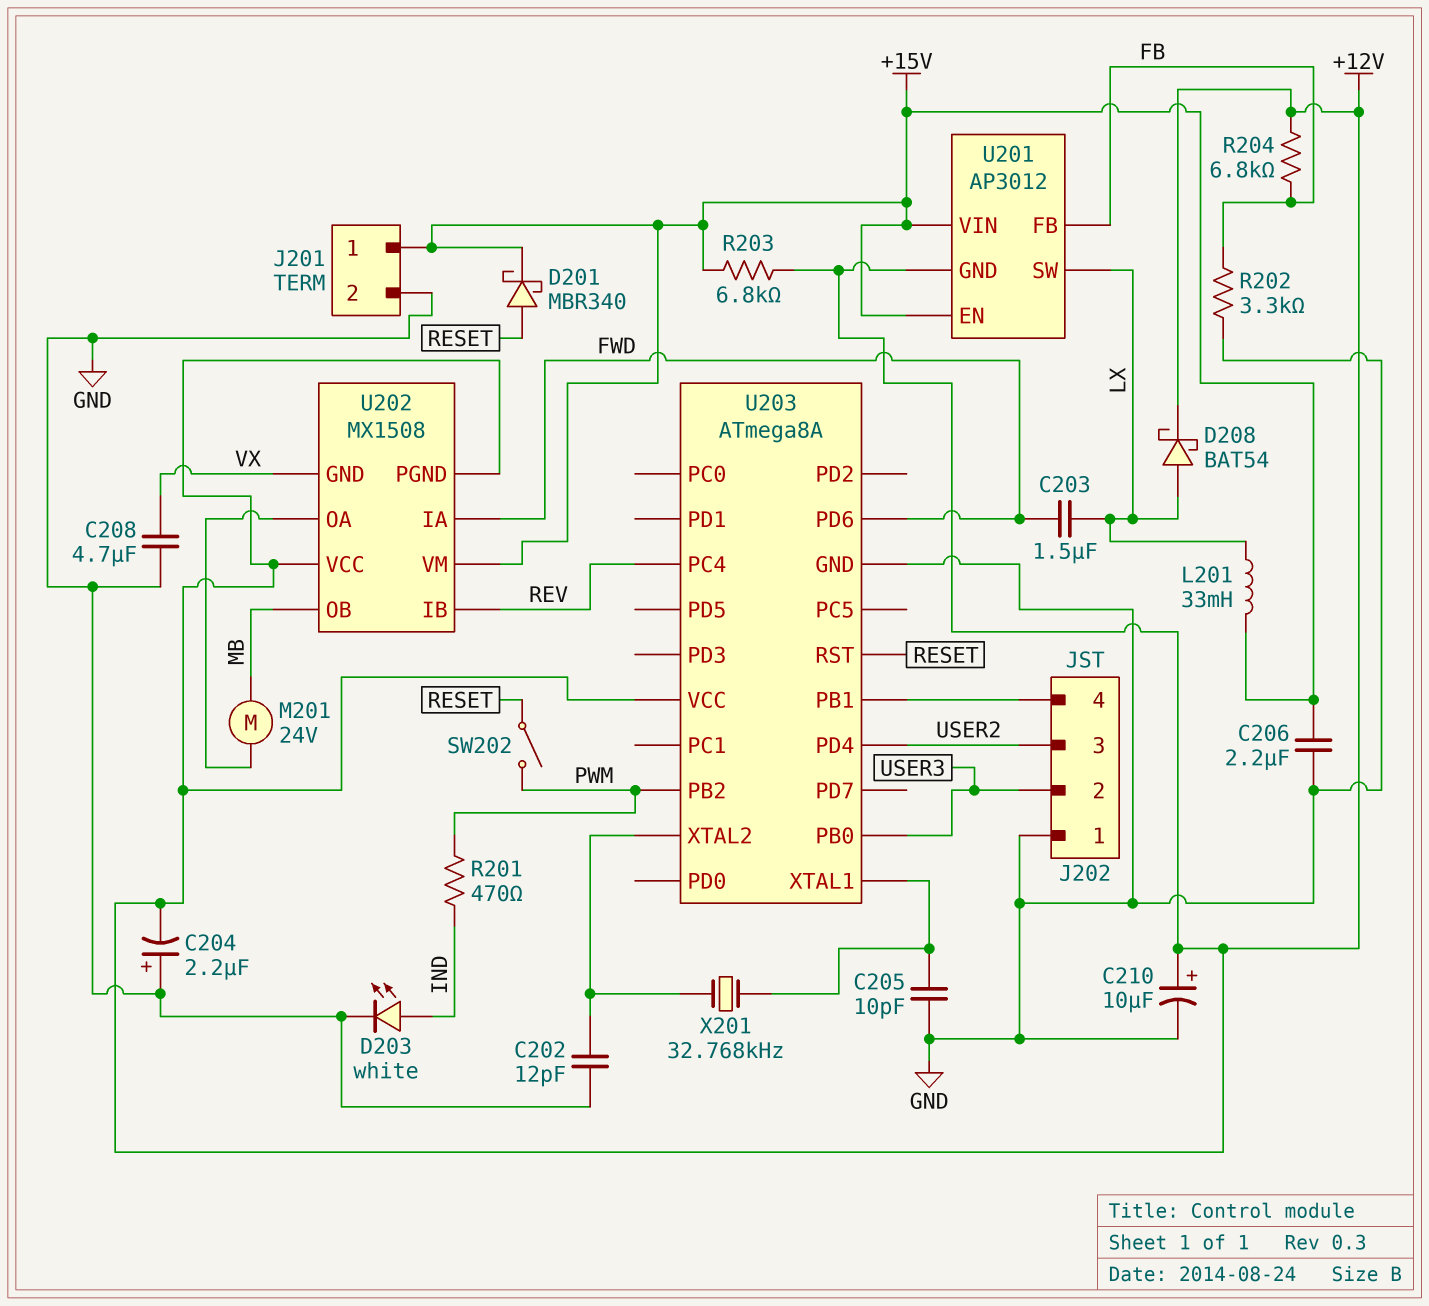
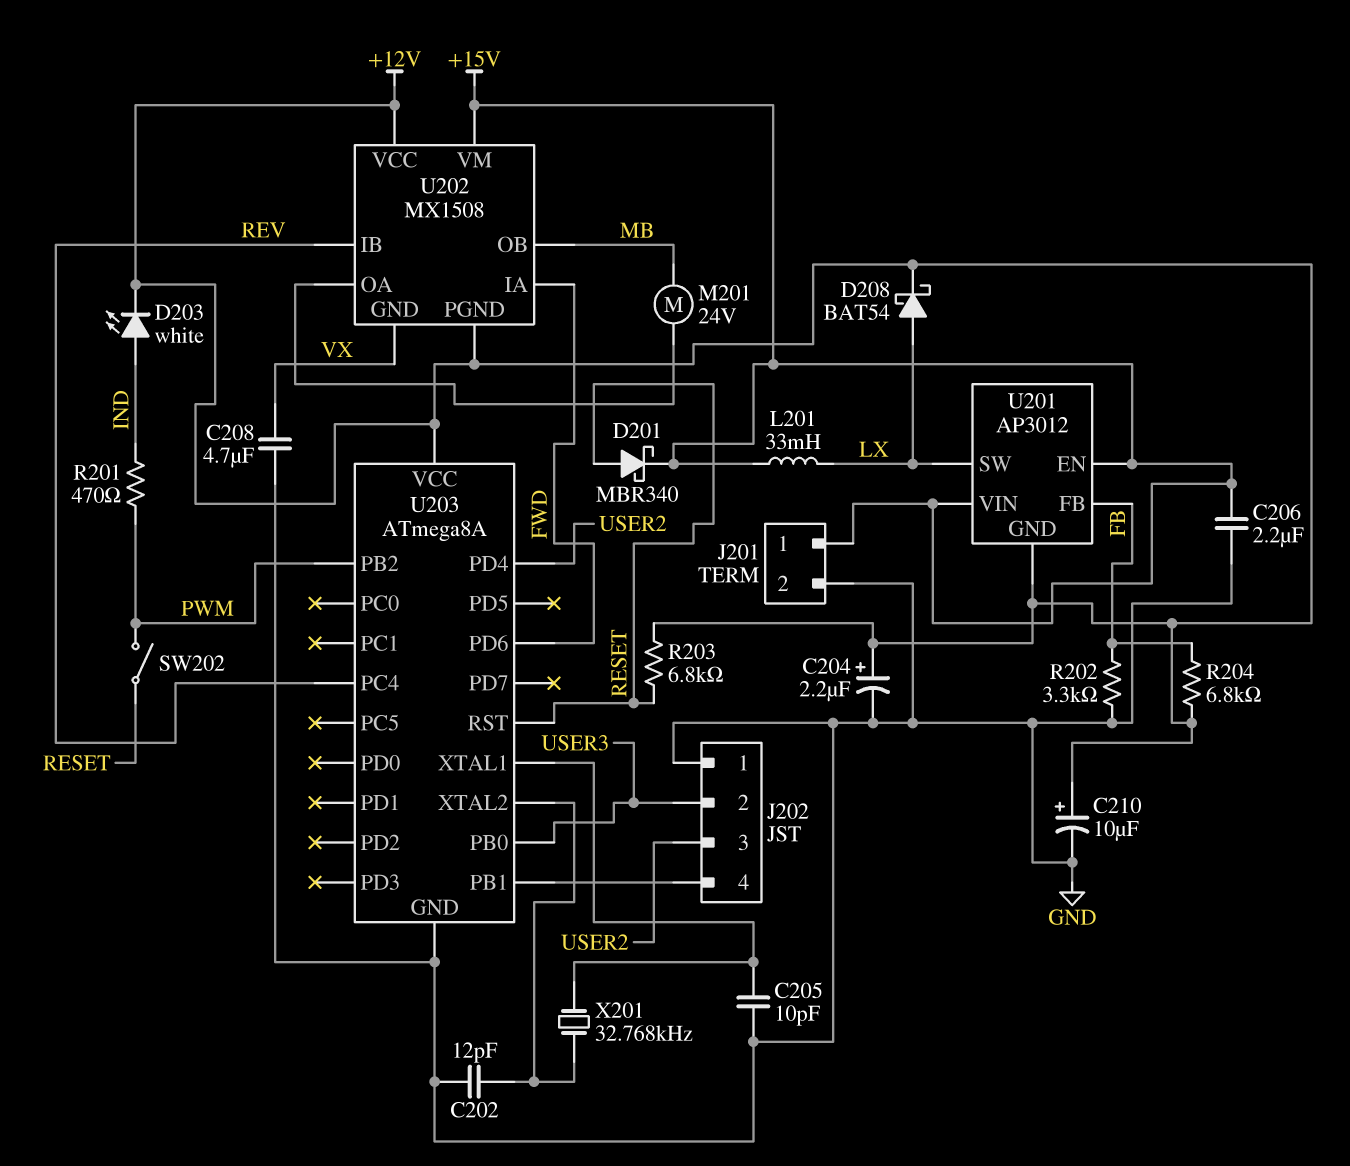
C203: 1.5uF (FWD, LX) -> none
C204: 2.2uF (plus GND, minus +12V) -> 2.2uF (plus +12V, minus GND)
D203: LED white (A IND, K GND) -> LED white (A IND, K +12V)
R203: 6.8k (+12V, +15V) -> 6.8k (+12V, RESET)

